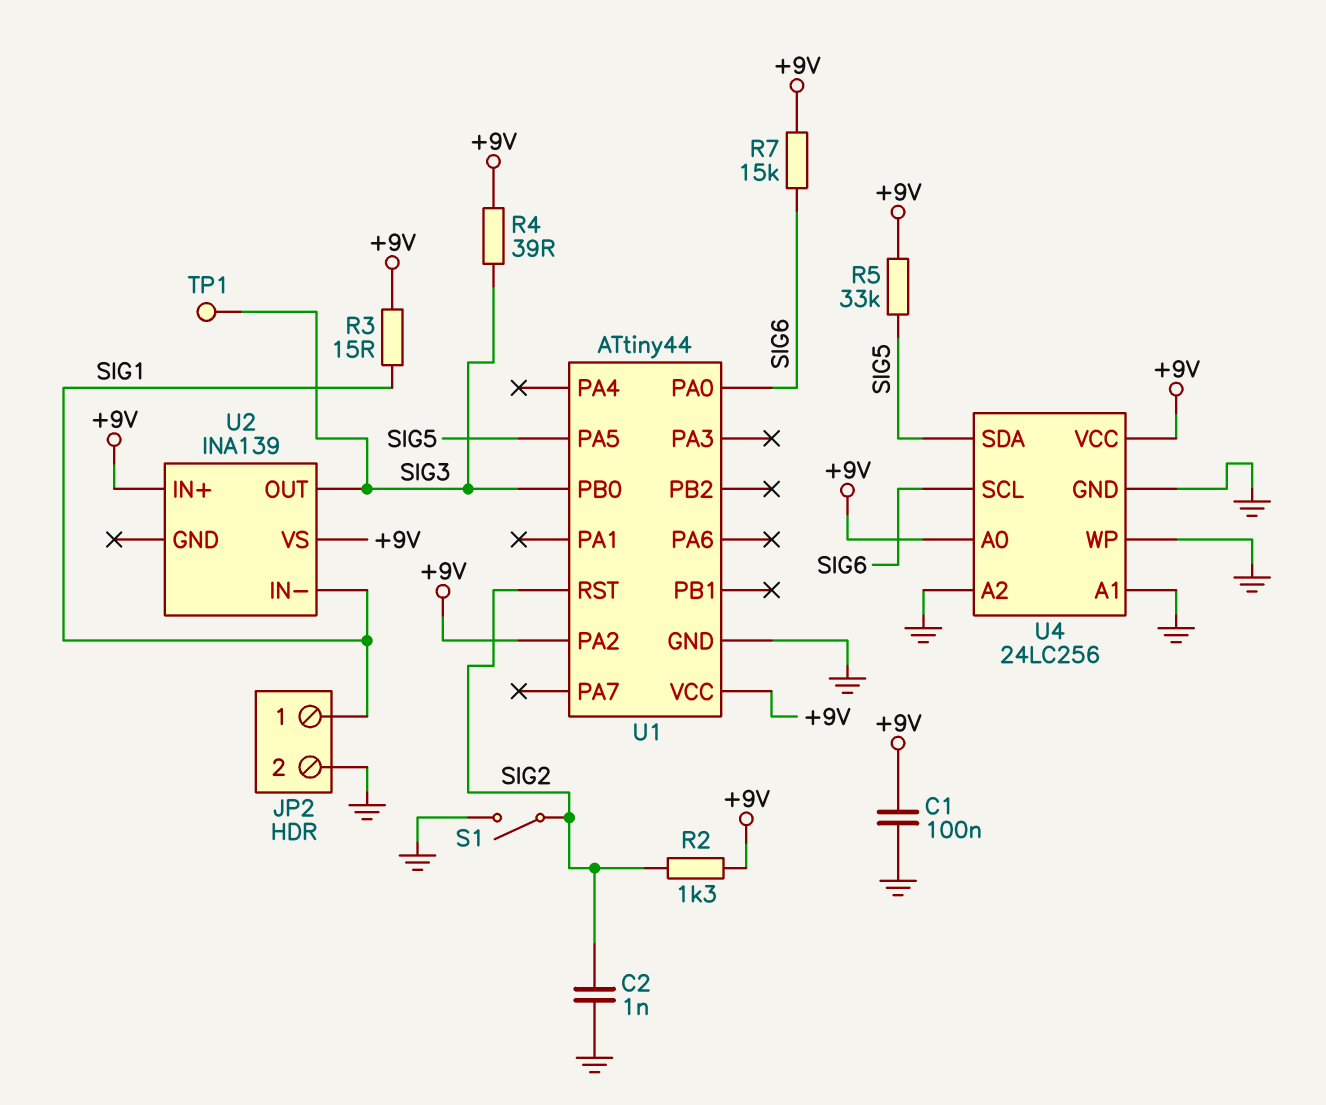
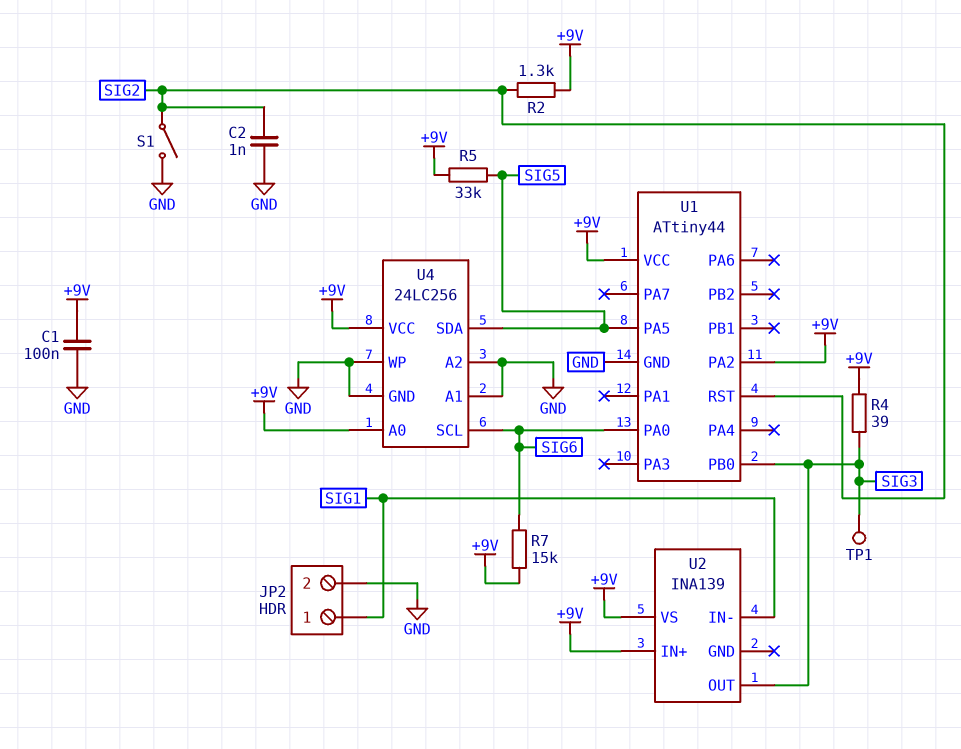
R3: 15 (+9V, SIG1) -> none

